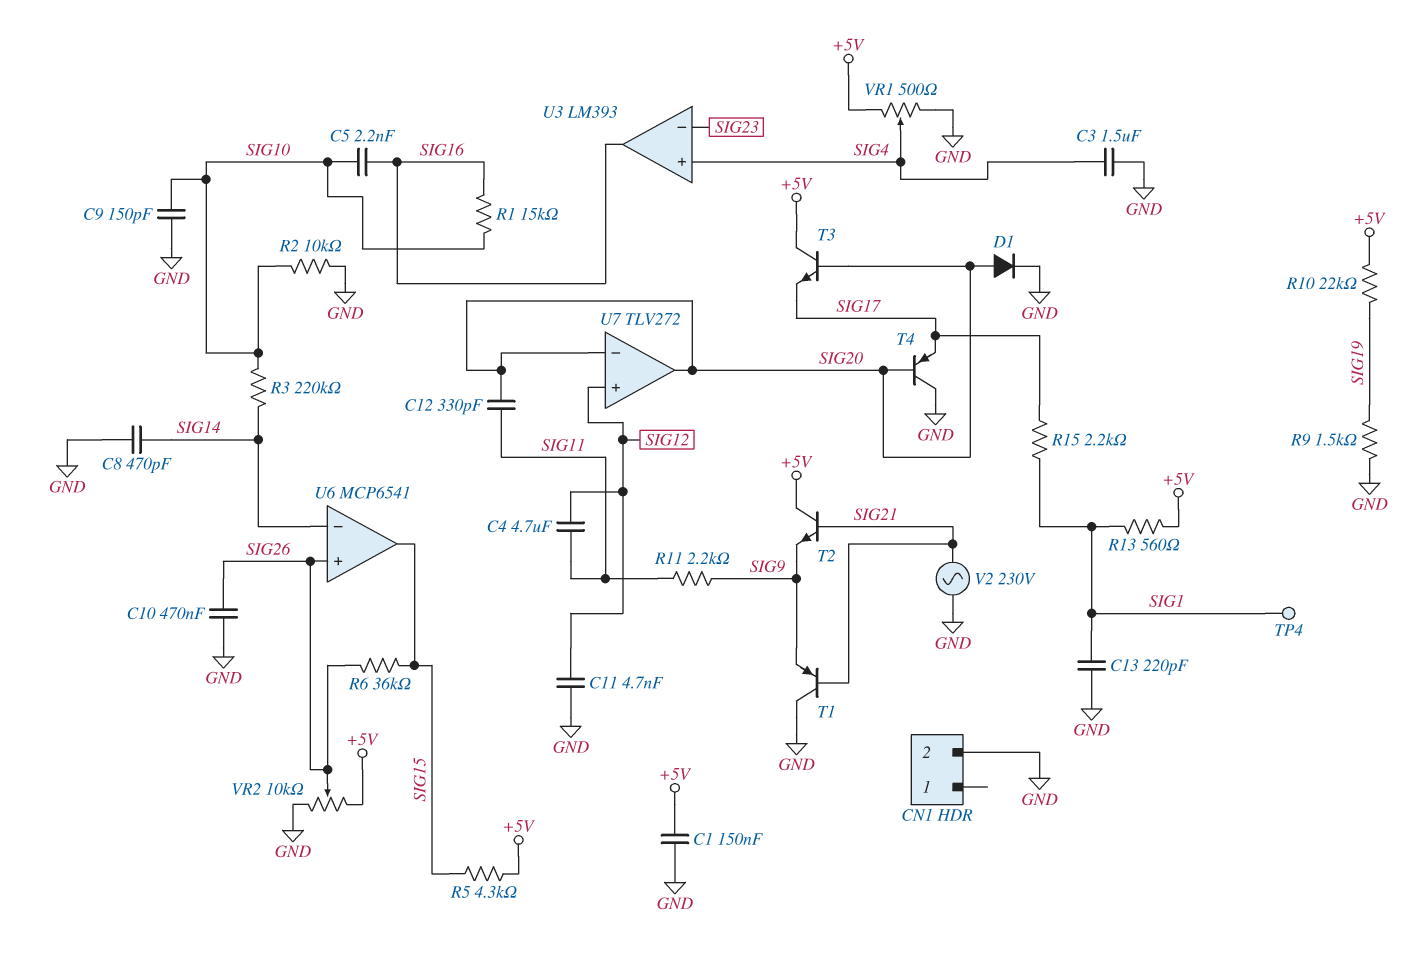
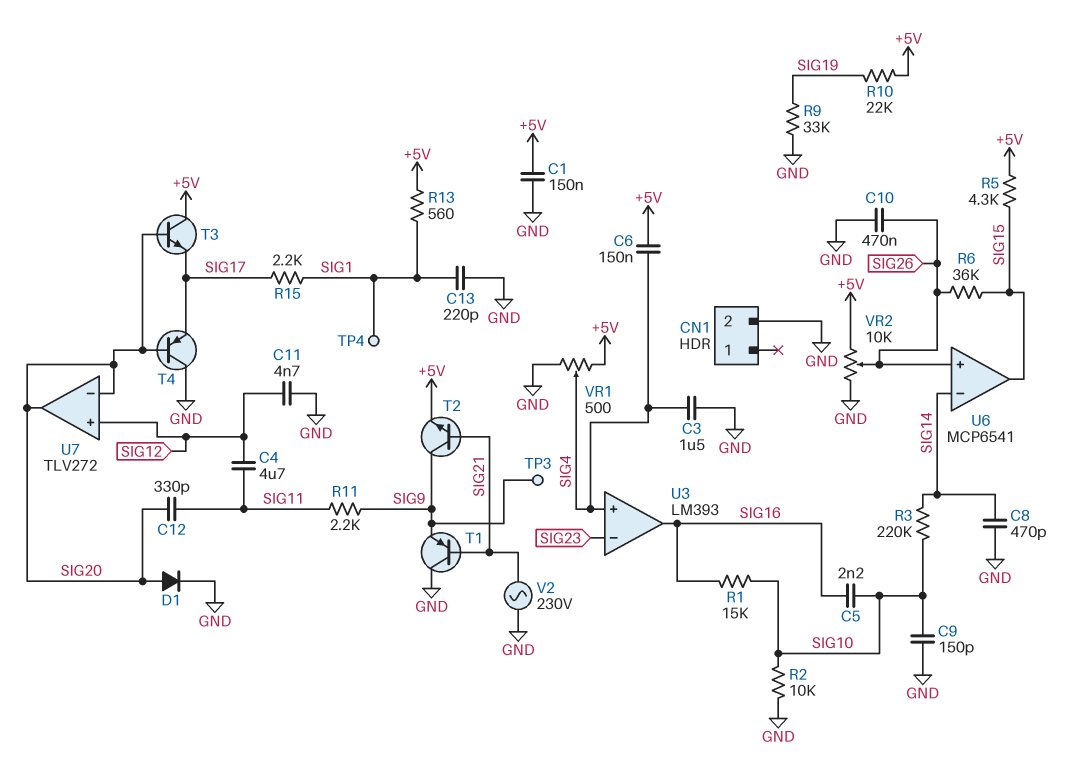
C6: none -> 150nF (+5V, SIG4)
R9: 1.5k (GND, SIG19) -> 33k (GND, SIG19)
T2: NPN (B SIG21, C +5V, E SIG9) -> NPN (B SIG21, C SIG9, E +5V)
TP3: none -> test point (SIG9)

